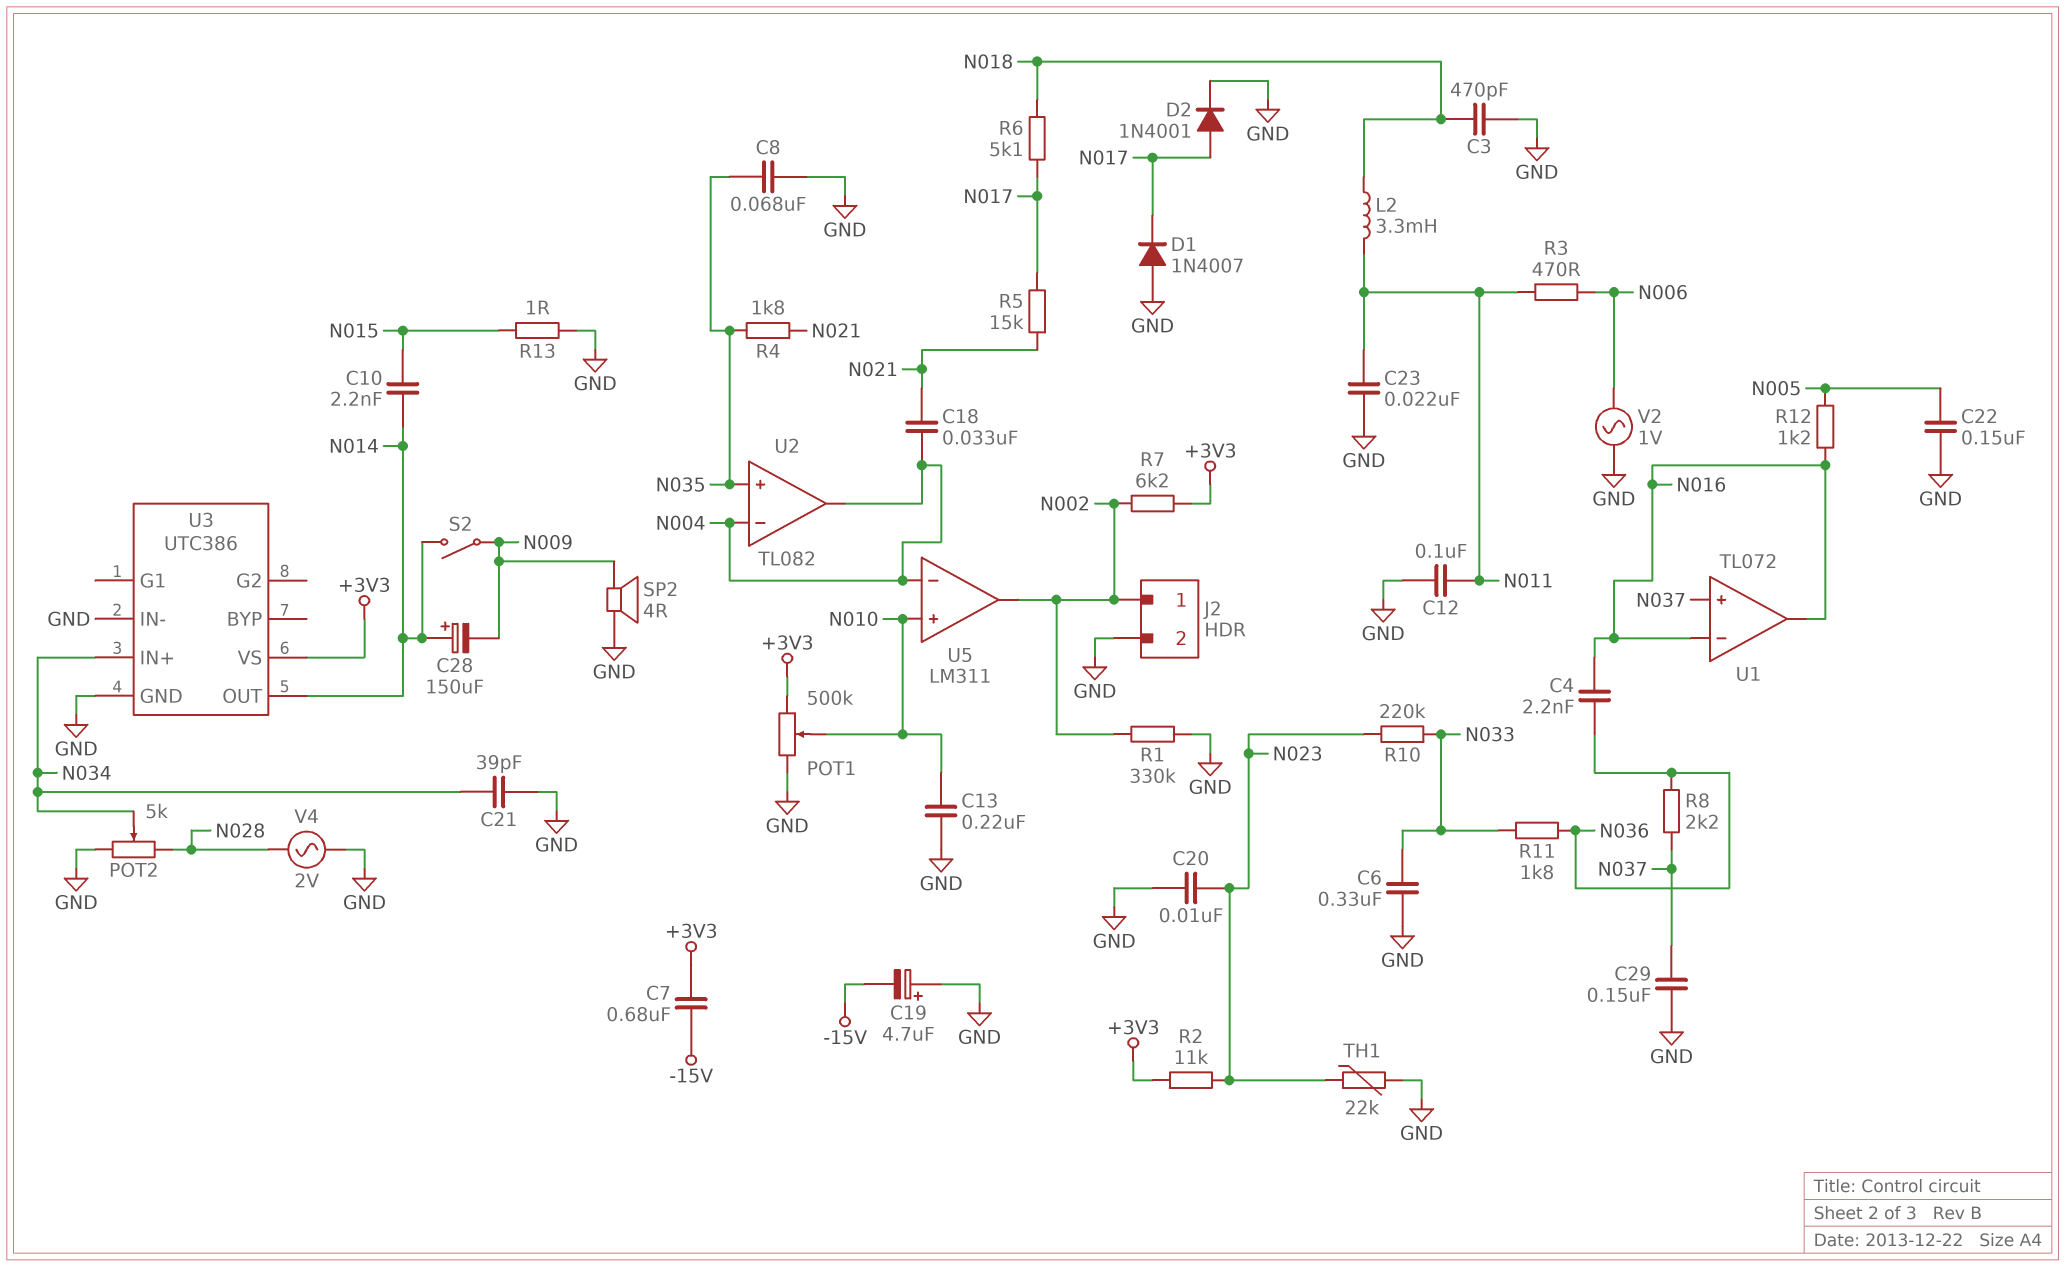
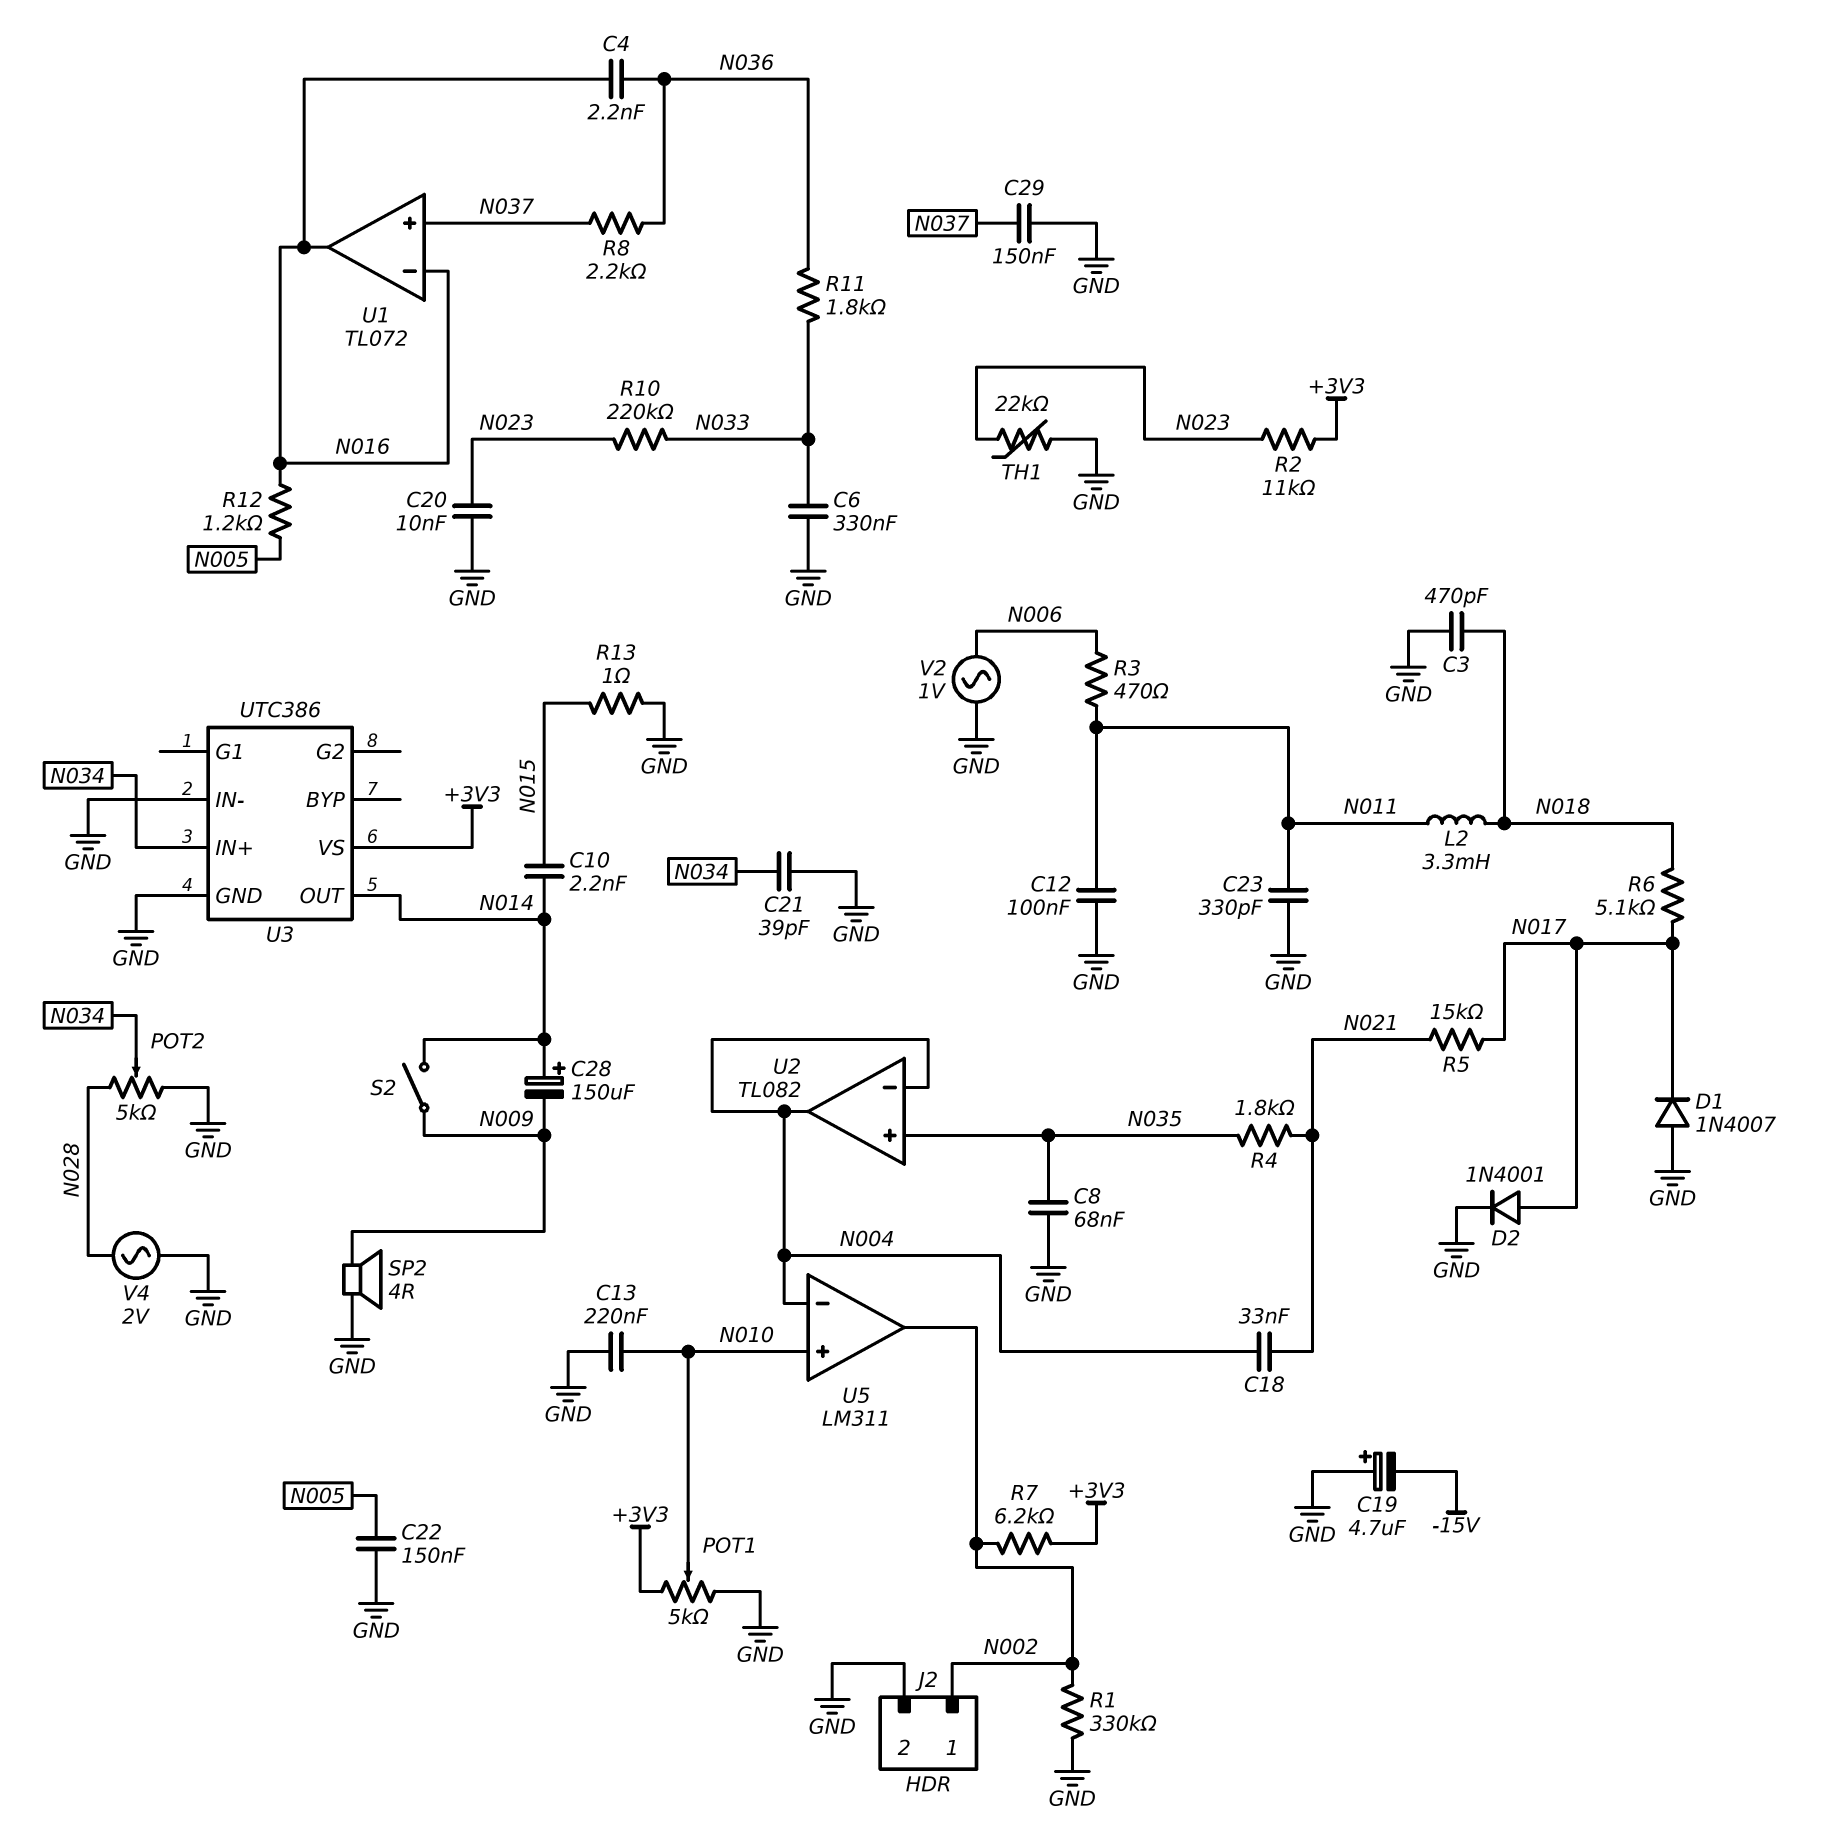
C7: 680nF (+3V3, -15V) -> none
C23: 22nF (GND, N011) -> 330pF (GND, N011)
POT1: 500k (+3V3, GND, wiper N010) -> 5k (+3V3, GND, wiper N010)

